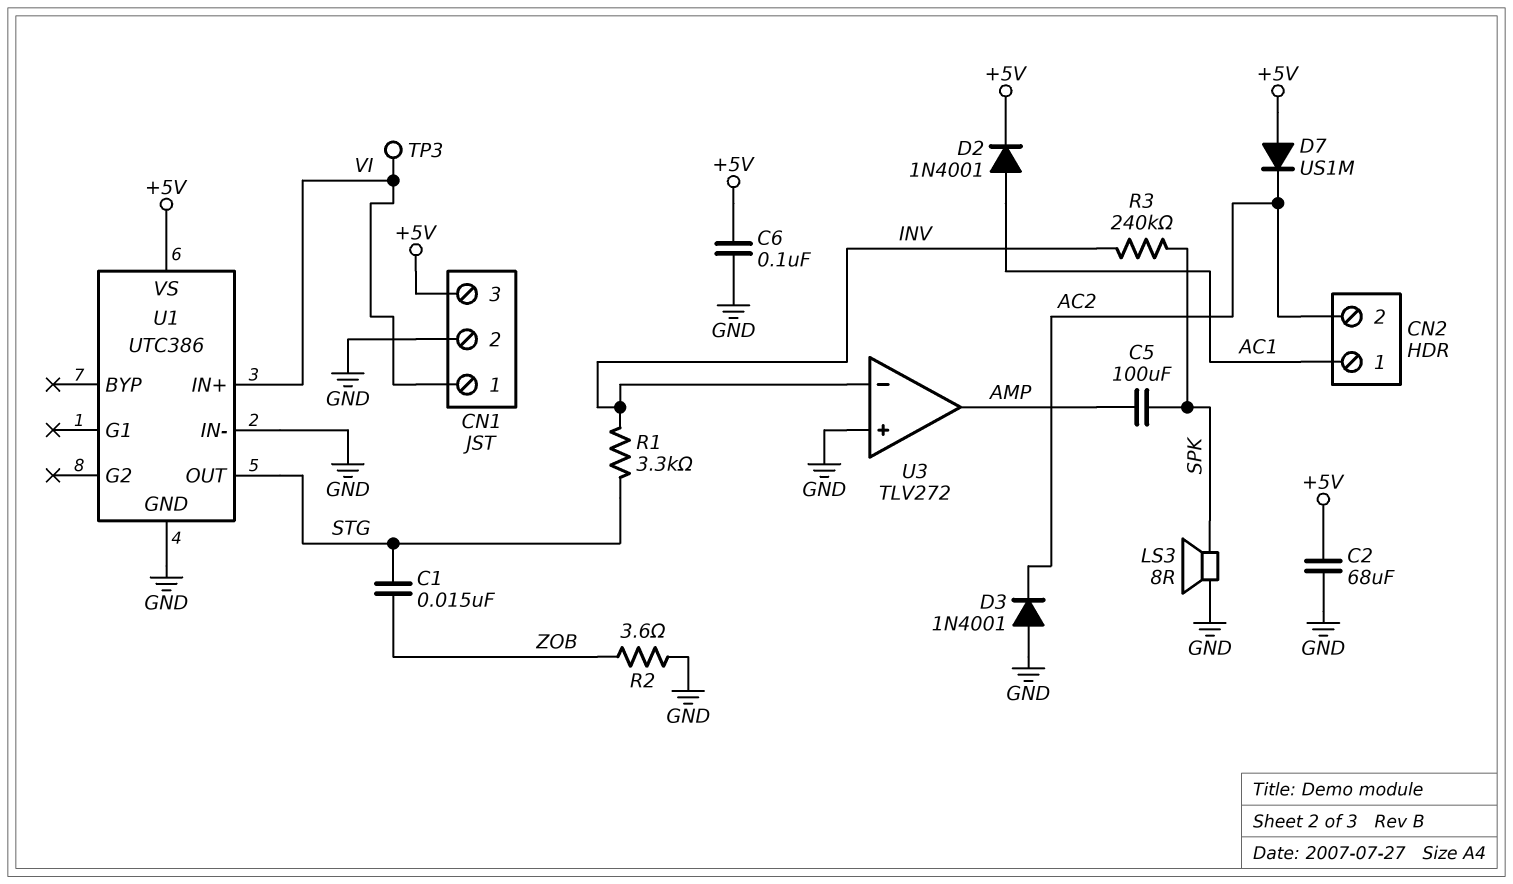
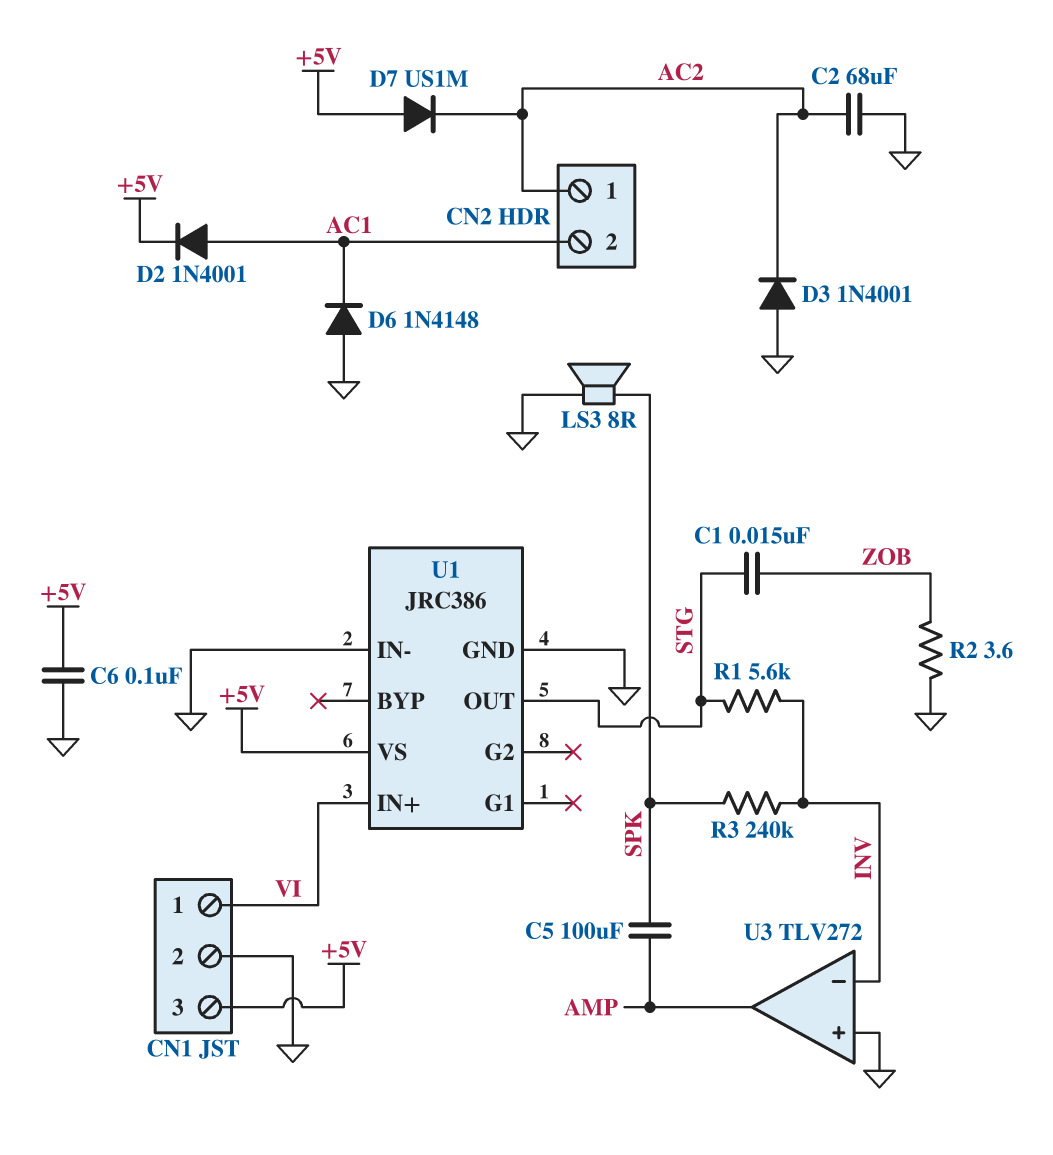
C2: 68uF (+5V, GND) -> 68uF (AC2, GND)
CN2 pin 1: AC1 -> AC2
CN2 pin 2: AC2 -> AC1
D6: none -> diode 1N4148 (A GND, K AC1)
R1: 3.3k (INV, STG) -> 5.6k (INV, STG)
TP3: test point (VI) -> none
U1: UTC386 -> JRC386

